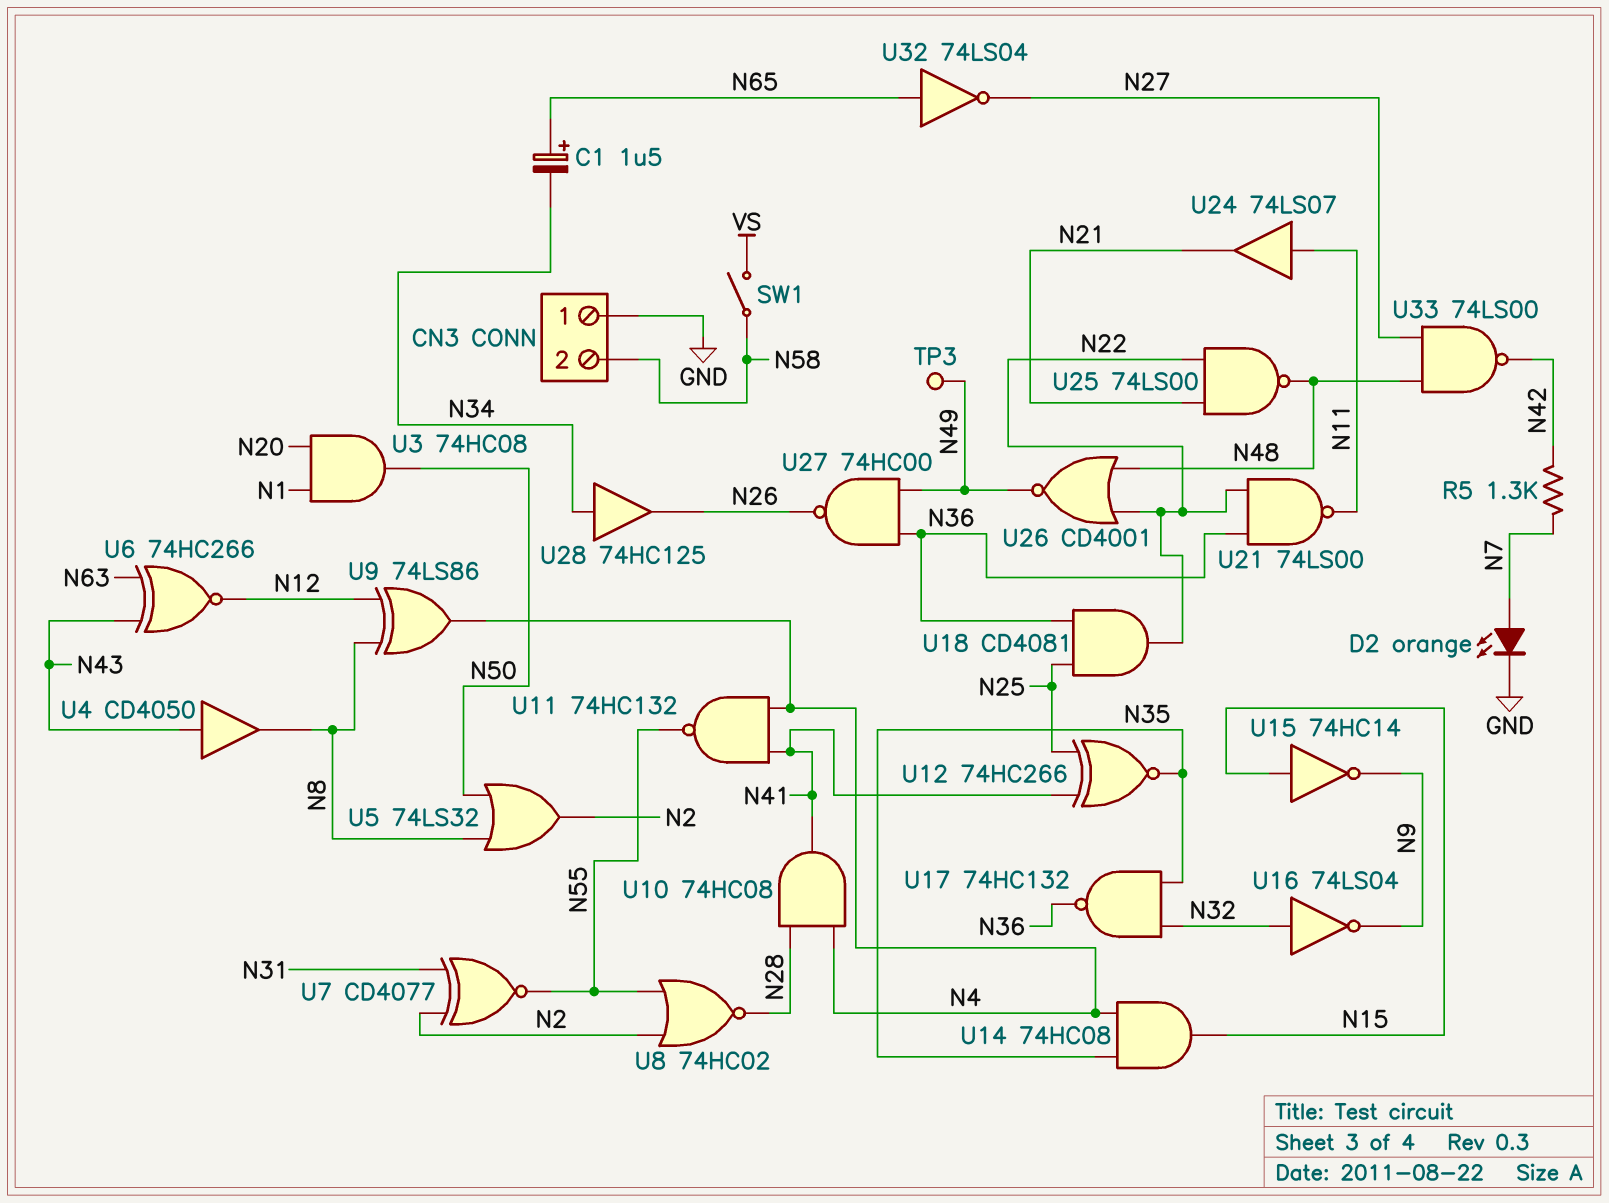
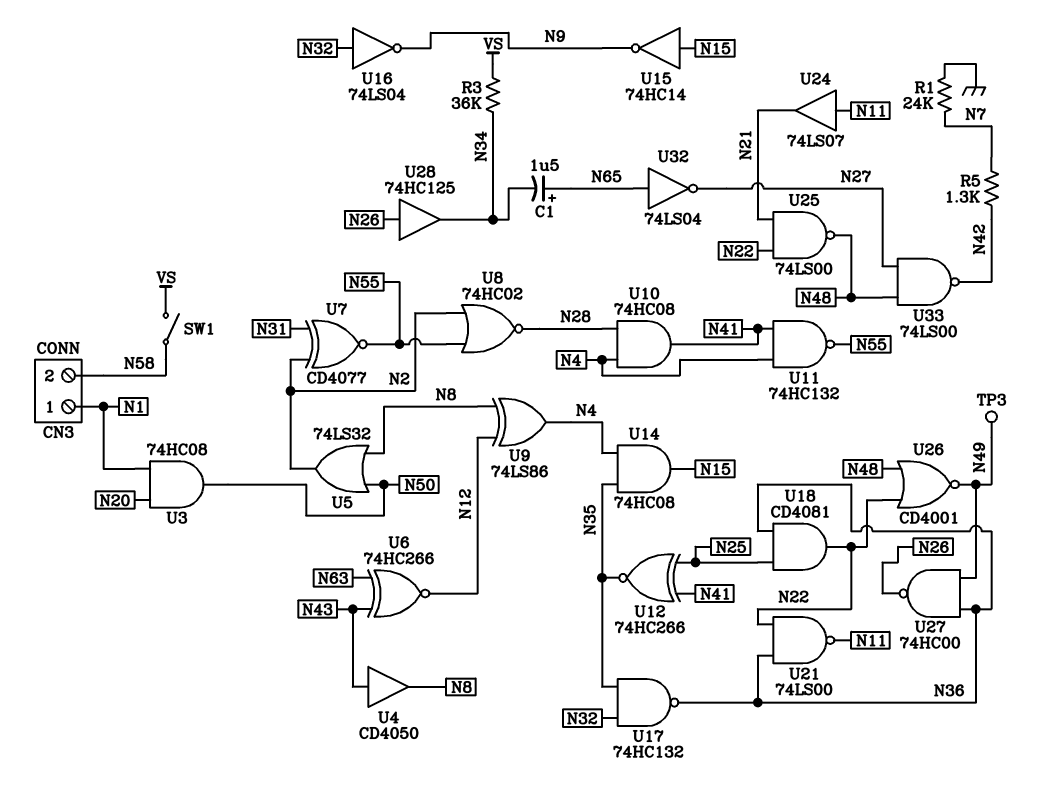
CN3 pin 1: GND -> N1
D2: LED orange (A N7, K GND) -> none
R1: none -> 24k (GND, N7)
R3: none -> 36k (N34, VS)
U28: buffer 74HC125 (in N34, out N26) -> buffer 74HC125 (in N26, out N34)

